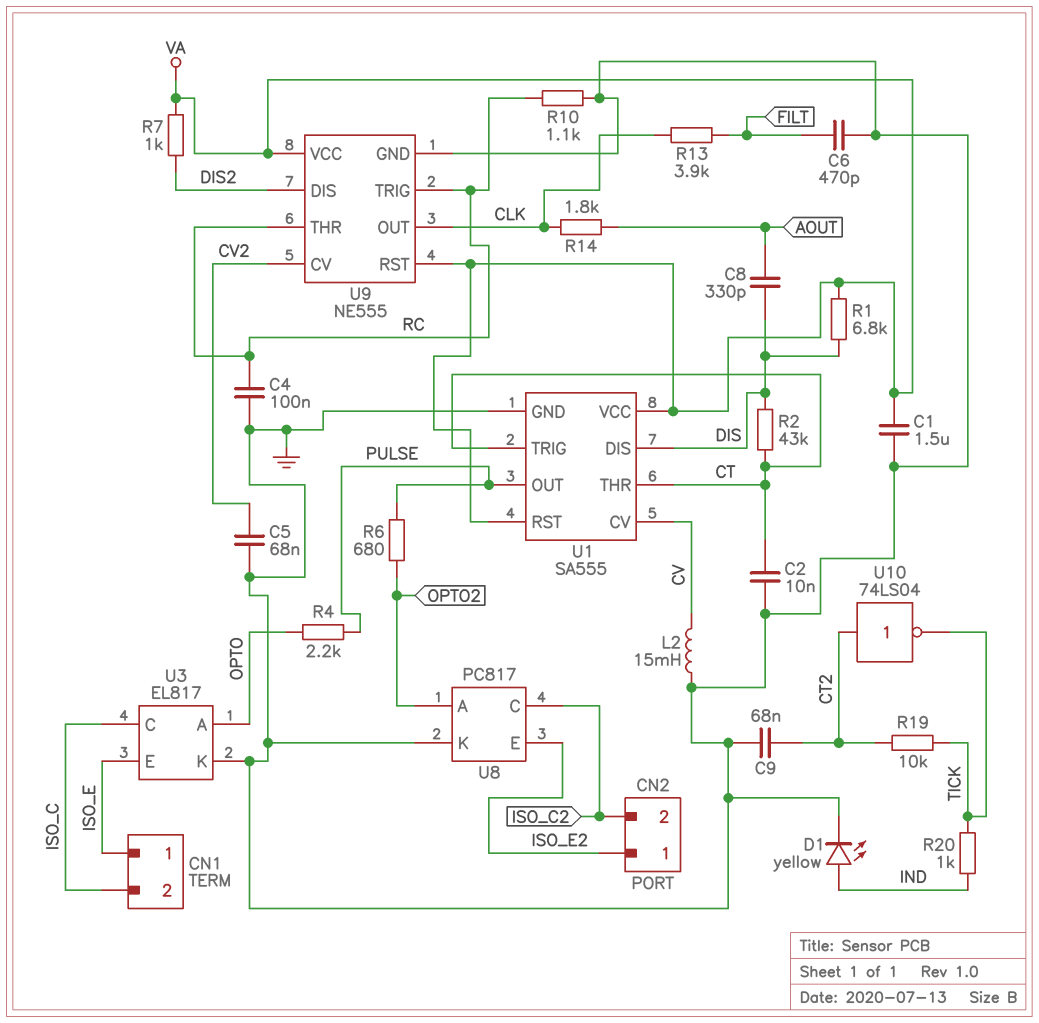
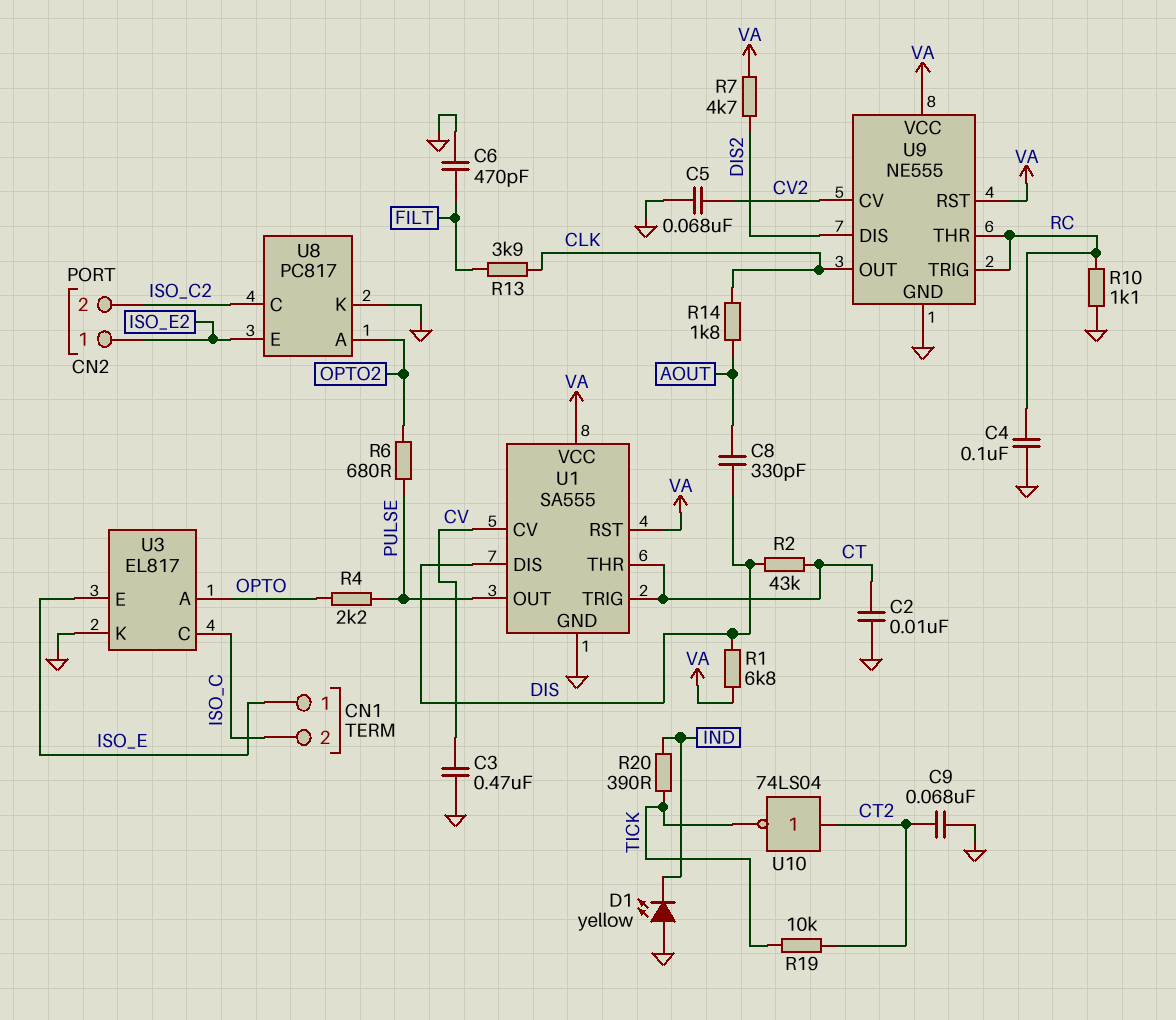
C1: 1.5uF (GND, VA) -> none
C3: none -> 470nF (CV, GND)
D1: LED yellow (A IND, K GND) -> LED yellow (A GND, K IND)
L2: 15mH (CV, GND) -> none
R7: 1k (DIS2, VA) -> 4.7k (DIS2, VA)
R20: 1k (IND, TICK) -> 390 (IND, TICK)

